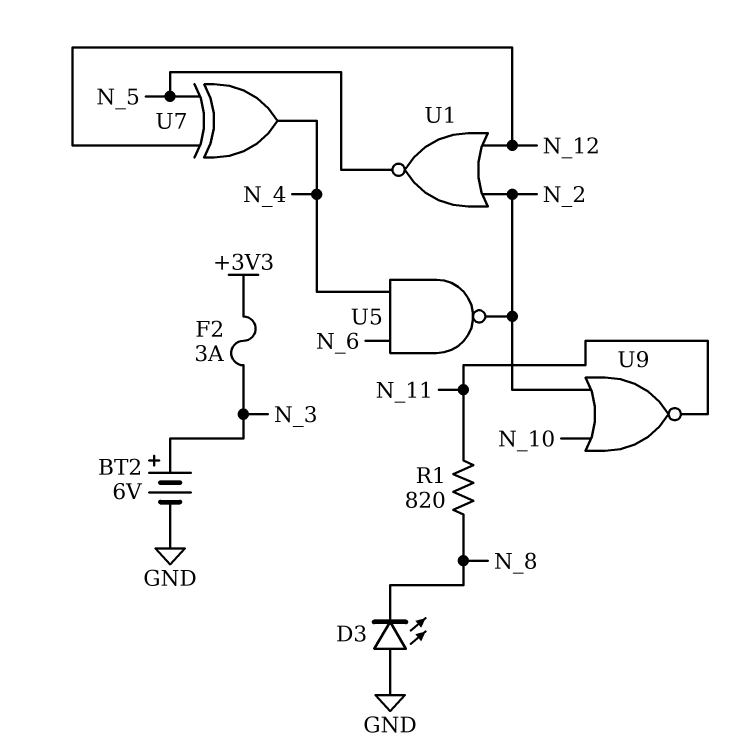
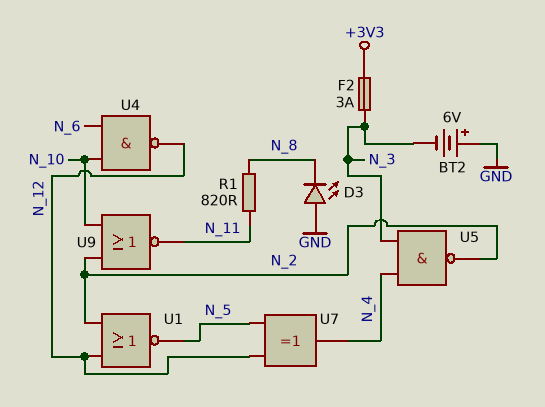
BT2: 6V (plus N_3, minus GND) -> 6V (plus GND, minus N_3)
U4: none -> NAND (in N_6, in N_10, out N_12)
U5: NAND (in N_4, in N_6, out N_2) -> NAND (in N_3, in N_4, out N_2)

